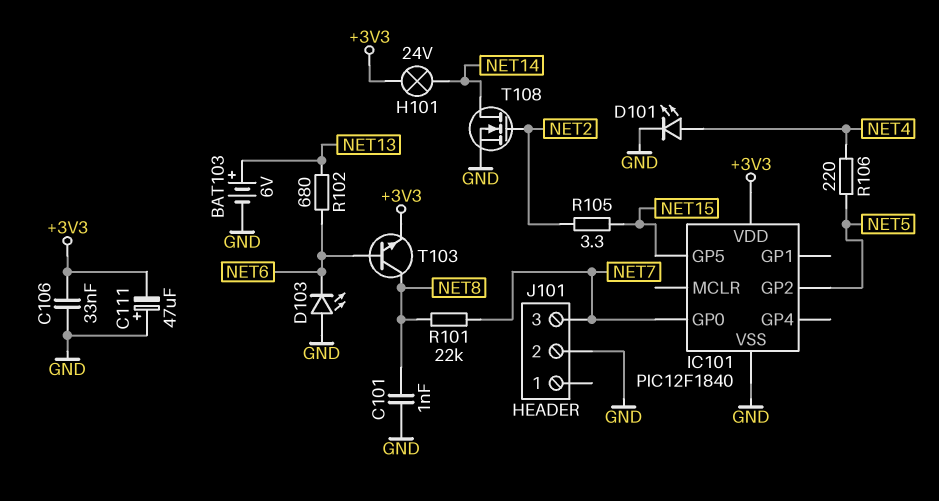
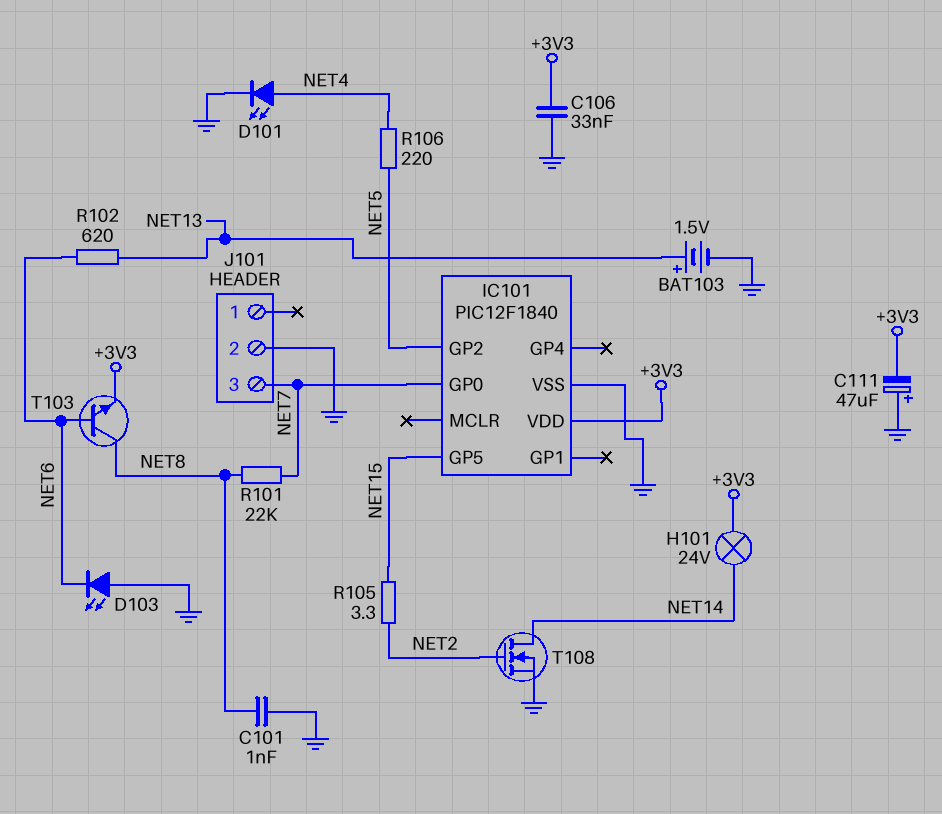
BAT103: 6V (plus NET13, minus GND) -> 1.5V (plus NET13, minus GND)
R102: 680 (NET6, NET13) -> 620 (NET6, NET13)

